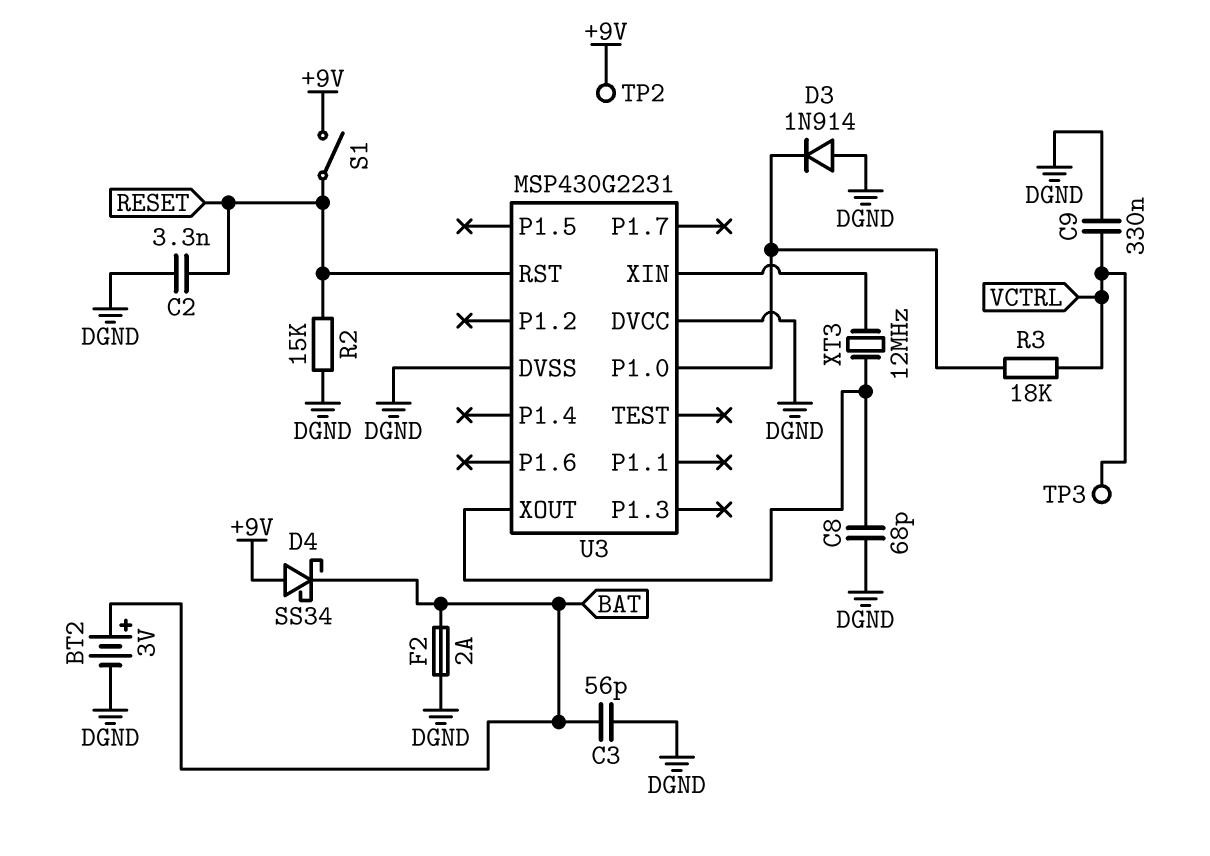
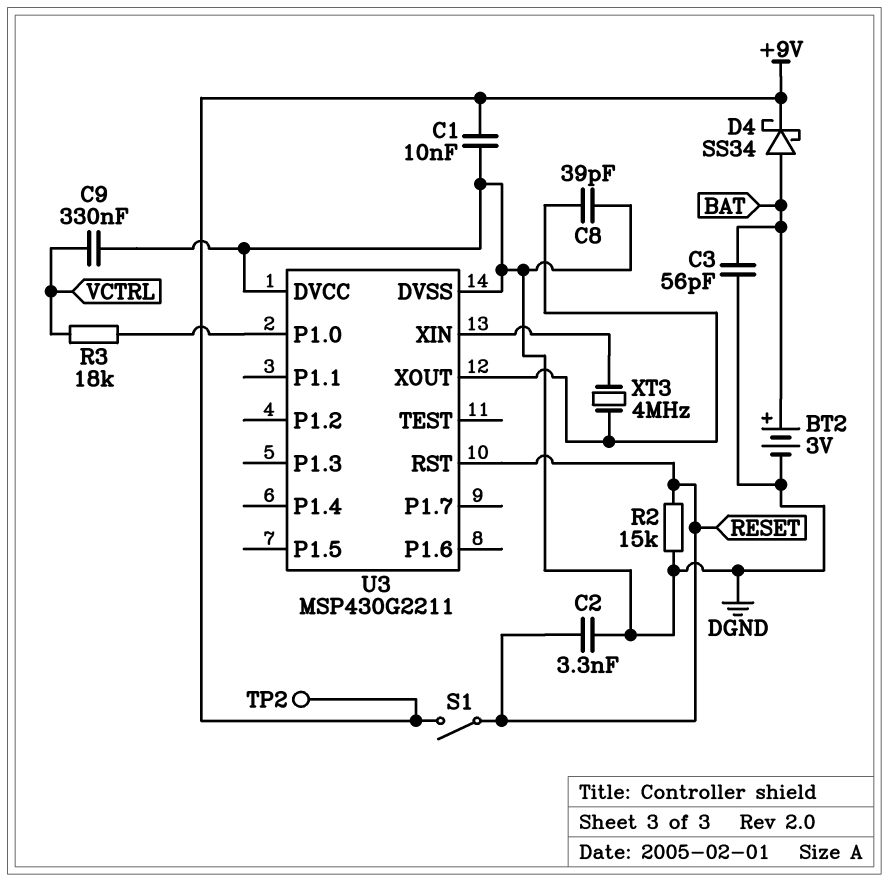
C1: none -> 10nF (+9V, DGND)
C8: 68pF (DGND, U3/XOUT) -> 39pF (DGND, U3/XOUT)
D3: diode 1N914 (A DGND, K U3/P1.0) -> none
D4: schottky SS34 (A +9V, K BAT) -> schottky SS34 (A BAT, K +9V)
F2: 2A (BAT, DGND) -> none
TP3: test point (VCTRL) -> none
U3: MSP430G2231 -> MSP430G2211
XT3: 12MHz (U3/XIN, U3/XOUT) -> 4MHz (U3/XIN, U3/XOUT)

